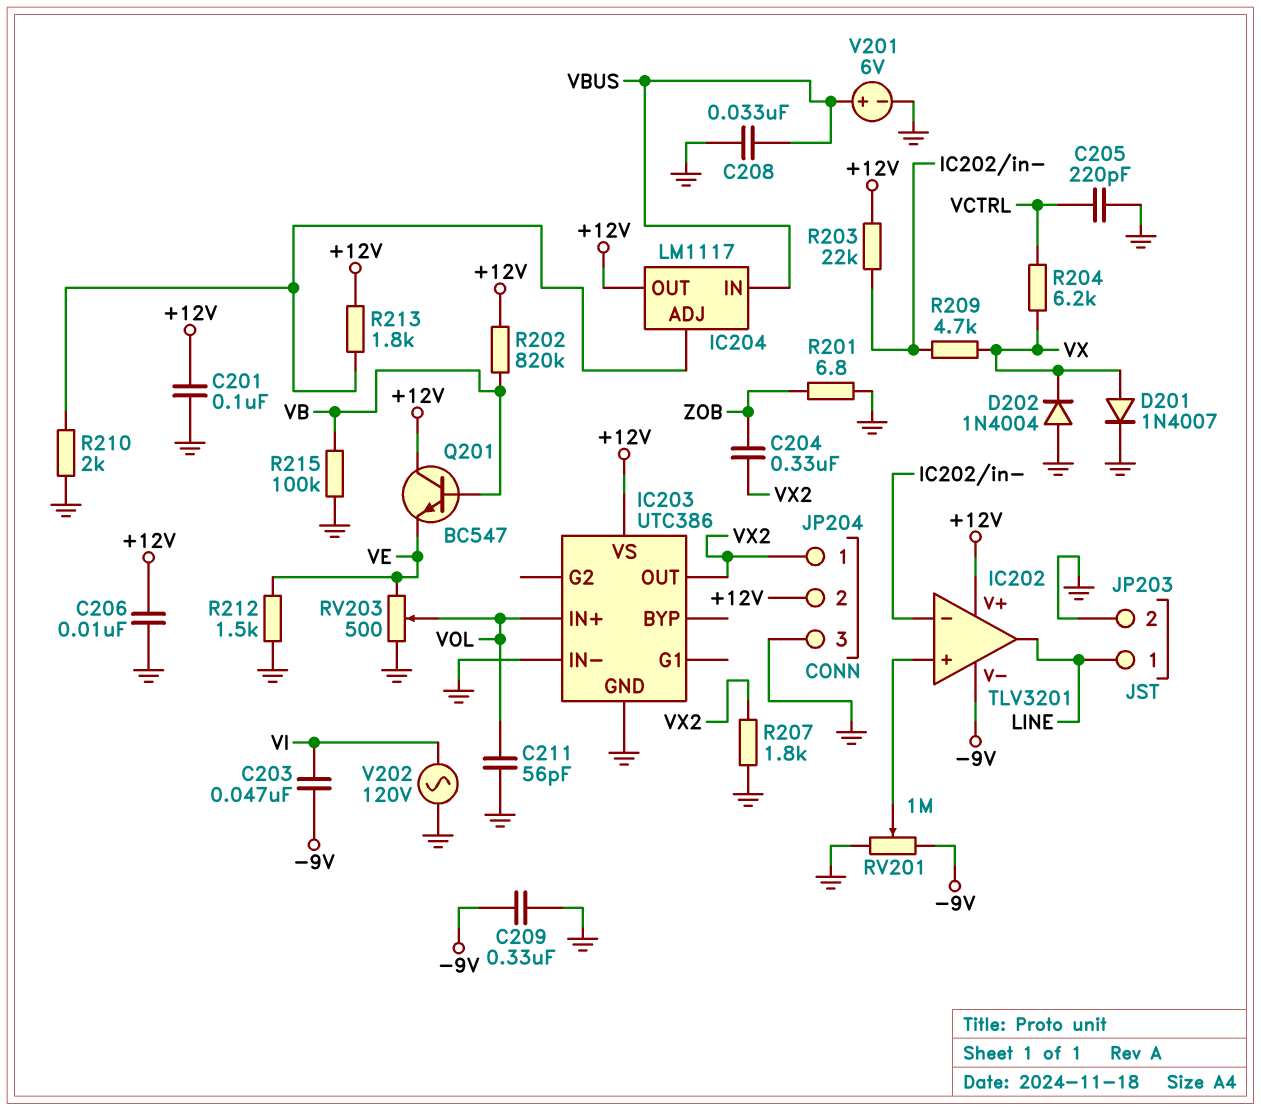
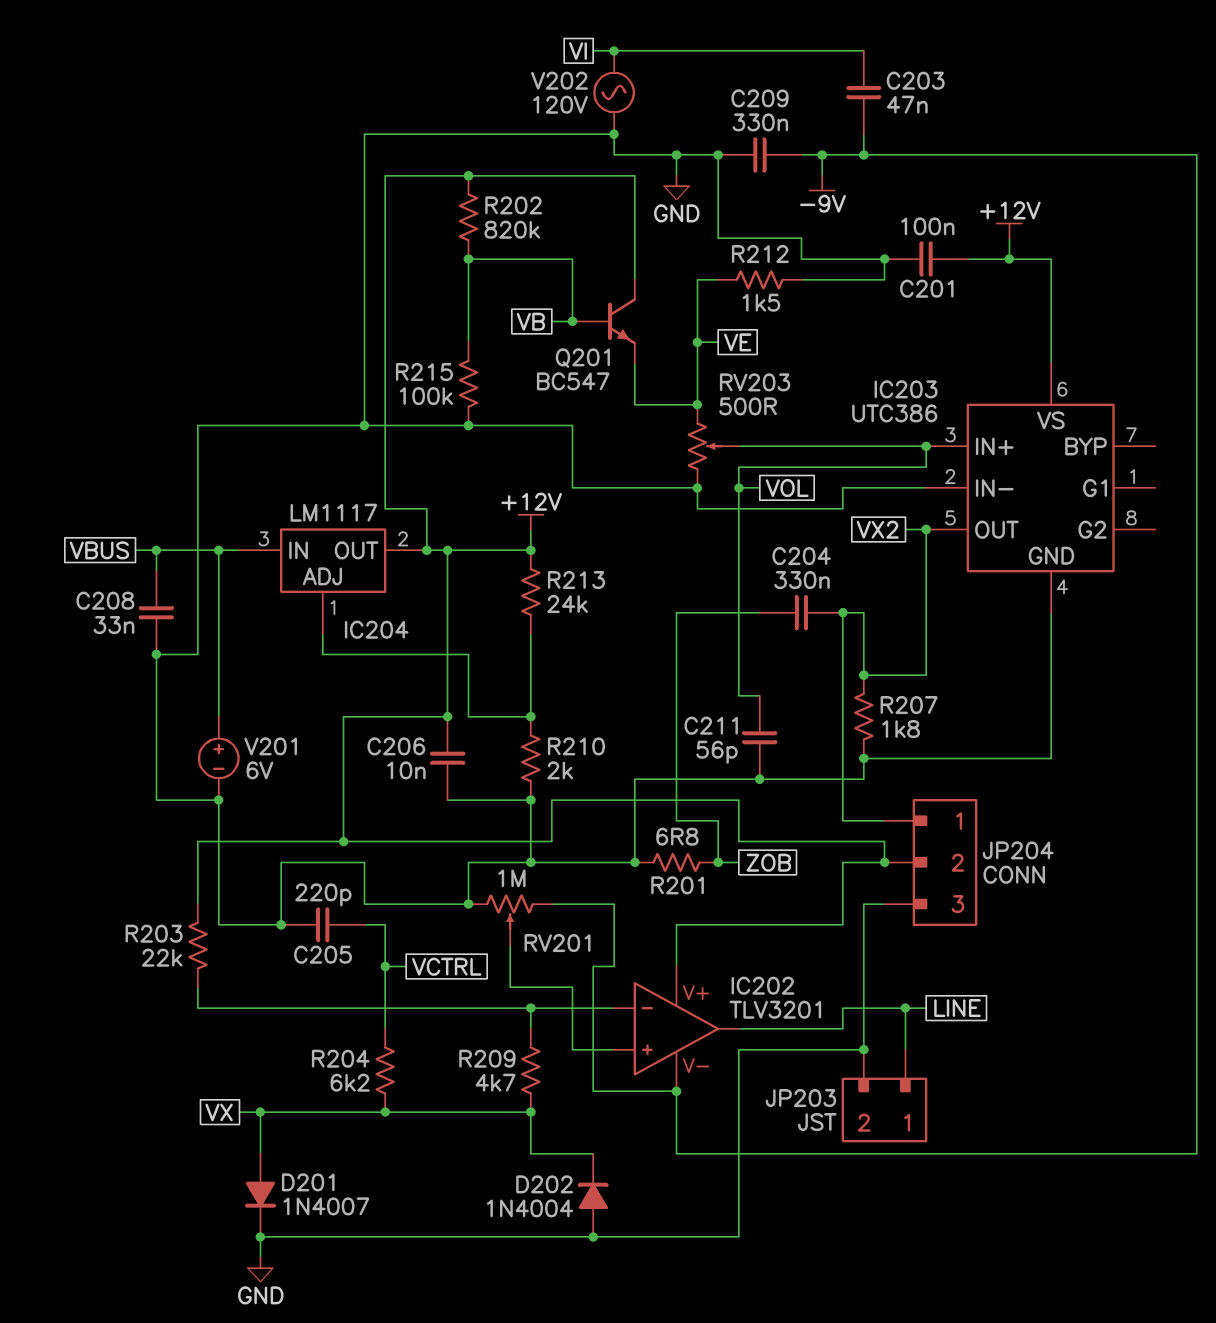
R213: 1.8k (+12V, IC204/ADJ) -> 24k (+12V, IC204/ADJ)

